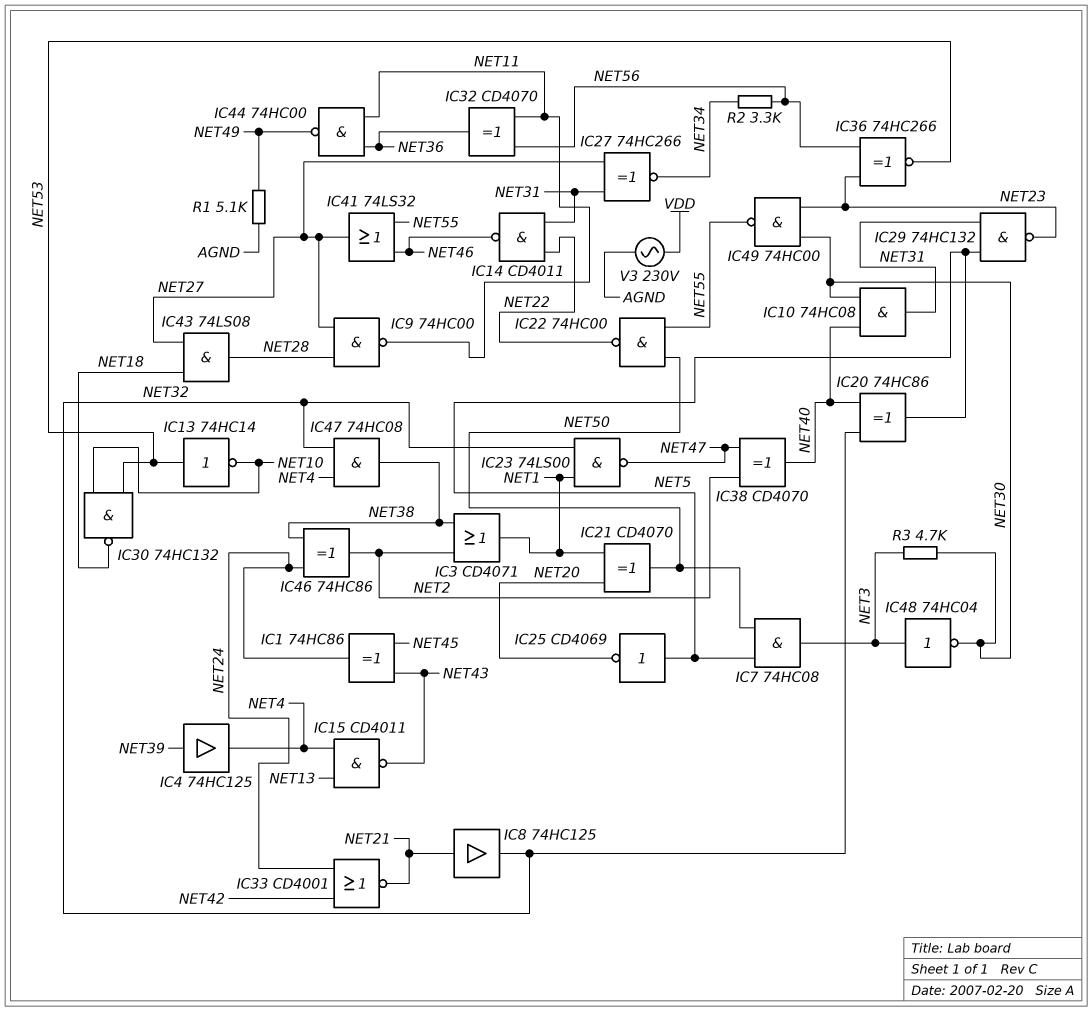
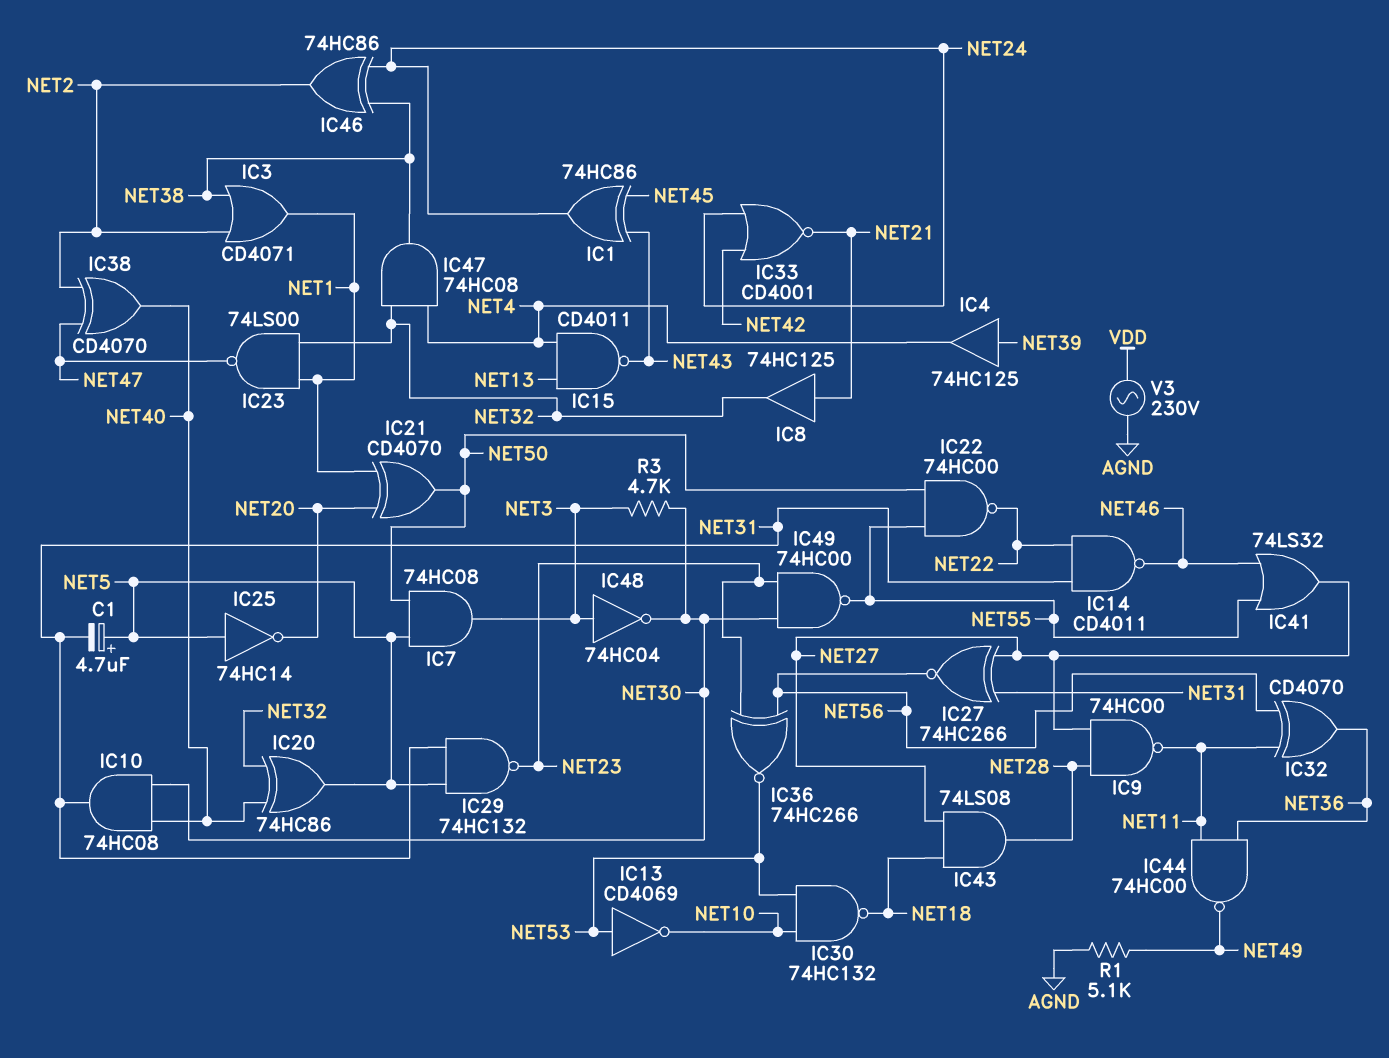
C1: none -> 4.7uF (plus NET5, minus NET31)
IC13: NOT 74HC14 (in NET53, out NET10) -> NOT CD4069 (in NET53, out NET10)
IC25: NOT CD4069 (in NET5, out NET20) -> NOT 74HC14 (in NET5, out NET20)
IC27: XNOR 74HC266 (in NET27, in NET31, out NET34) -> XNOR 74HC266 (in NET27, in NET31, out NET56)
R2: 3.3k (NET34, NET56) -> none

